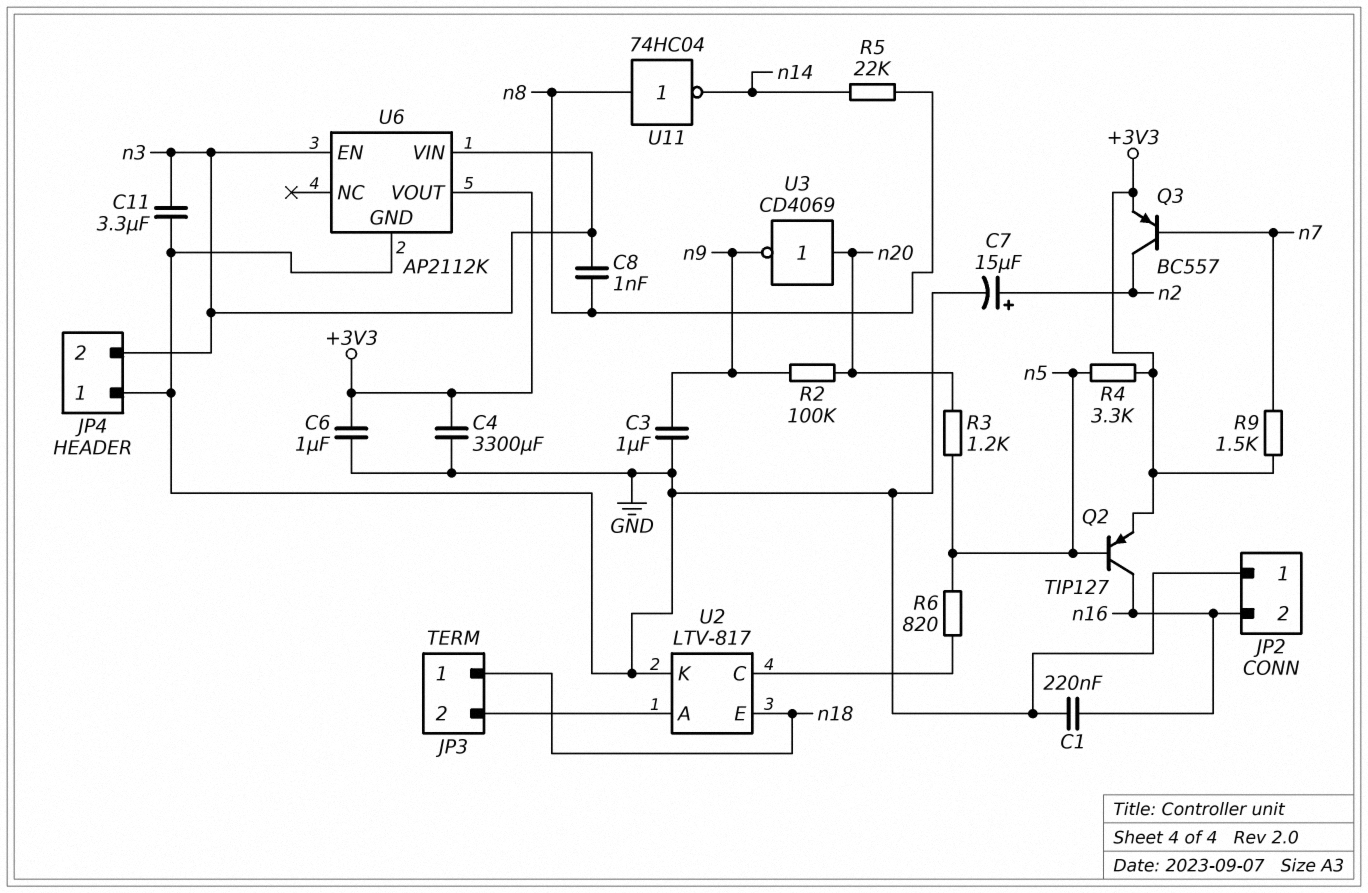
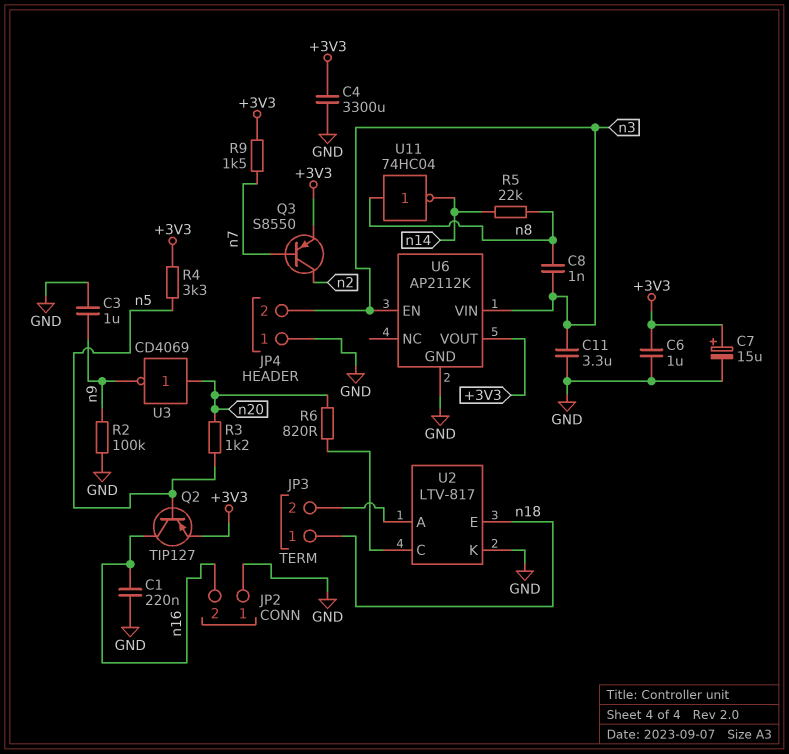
C7: 15uF (plus n2, minus GND) -> 15uF (plus +3V3, minus GND)
Q3: PNP BC557 (B n7, C n2, E +3V3) -> PNP S8550 (B n7, C n2, E +3V3)
R2: 100k (n9, n20) -> 100k (GND, n9)
R6: 820 (U2/C, n5) -> 820 (U2/C, n20)

